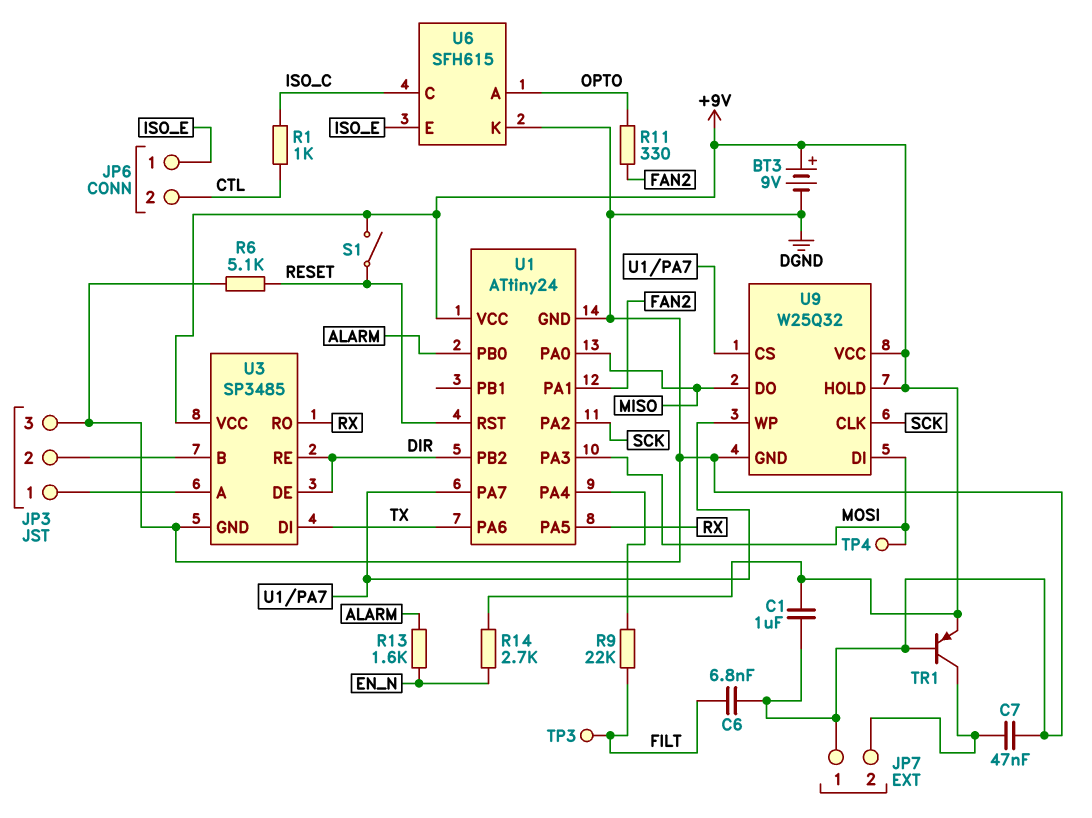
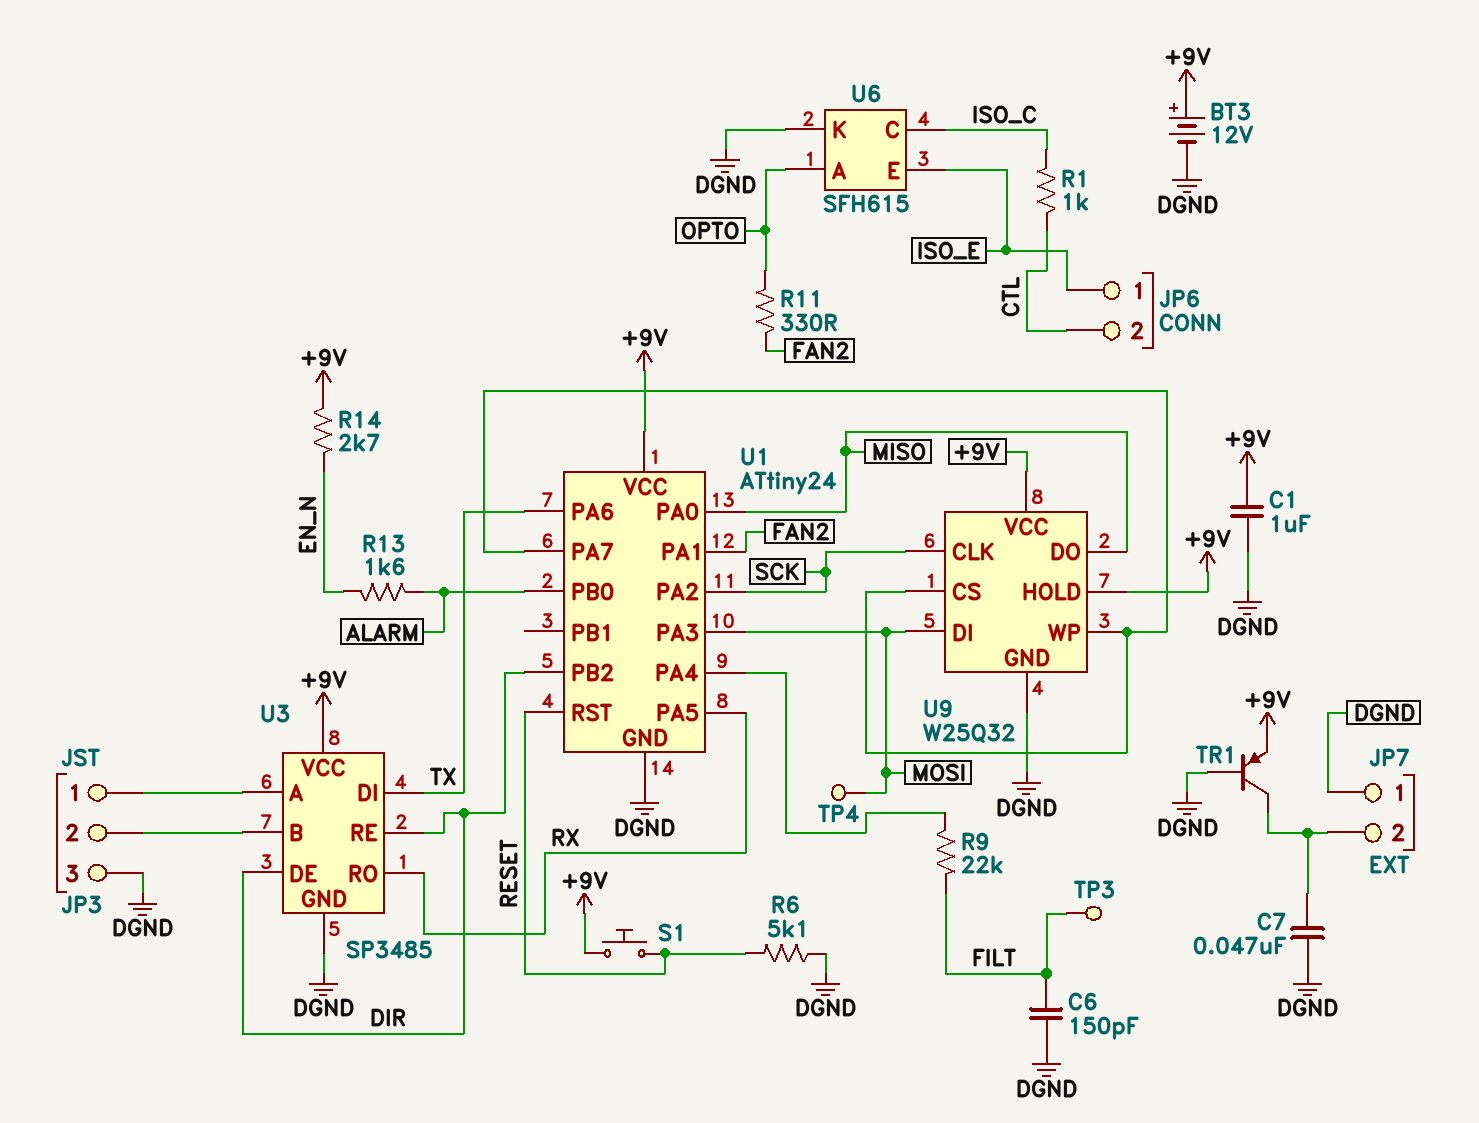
BT3: 9V (plus +9V, minus DGND) -> 12V (plus +9V, minus DGND)
C6: 6.8nF (DGND, FILT) -> 150pF (DGND, FILT)
S1: switch (+9V, RESET) -> button (+9V, RESET)

